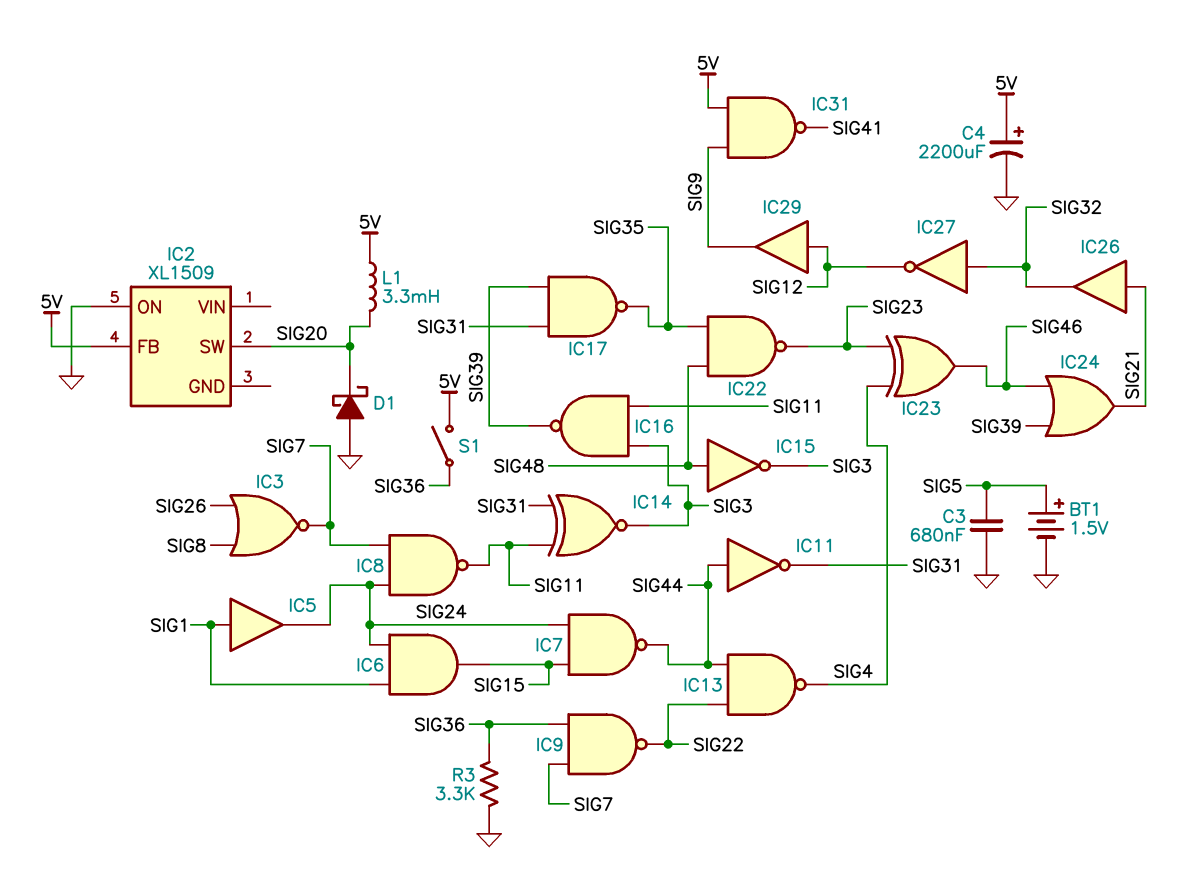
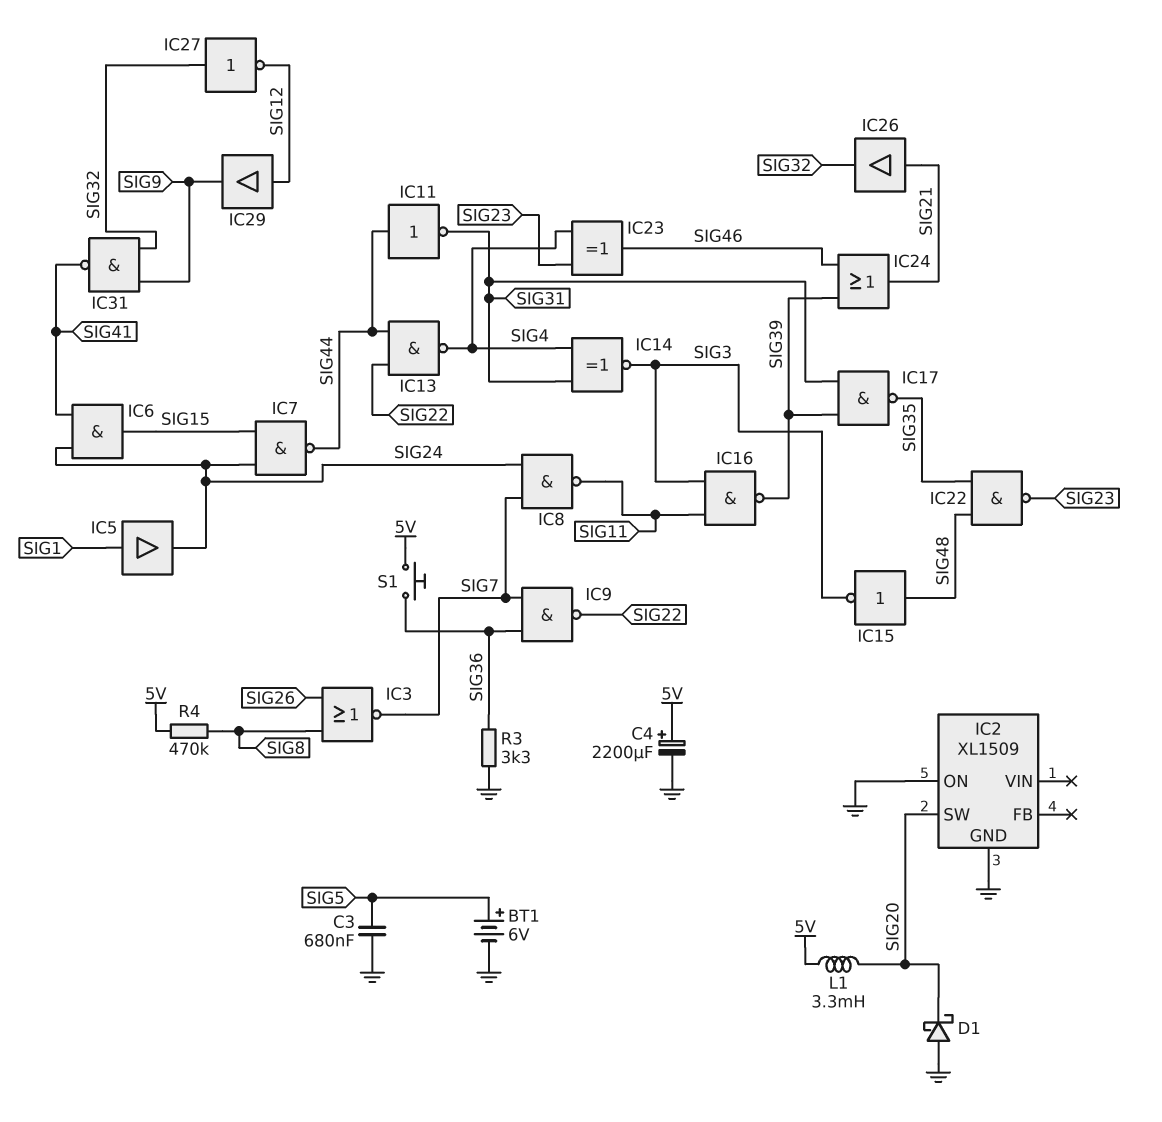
BT1: 1.5V (plus SIG5, minus GND) -> 6V (plus SIG5, minus GND)
IC2 pin FB: 5V -> none
IC2 pin GND: none -> GND
IC6: AND (in SIG1, in SIG24, out SIG15) -> AND (in SIG24, in SIG41, out SIG15)
IC14: XNOR (in SIG11, in SIG31, out SIG3) -> XNOR (in SIG4, in SIG31, out SIG3)
IC31: NAND (in 5V, in SIG9, out SIG41) -> NAND (in SIG9, in SIG32, out SIG41)
R4: none -> 470k (5V, SIG8)
S1: switch (5V, SIG36) -> button (5V, SIG36)

